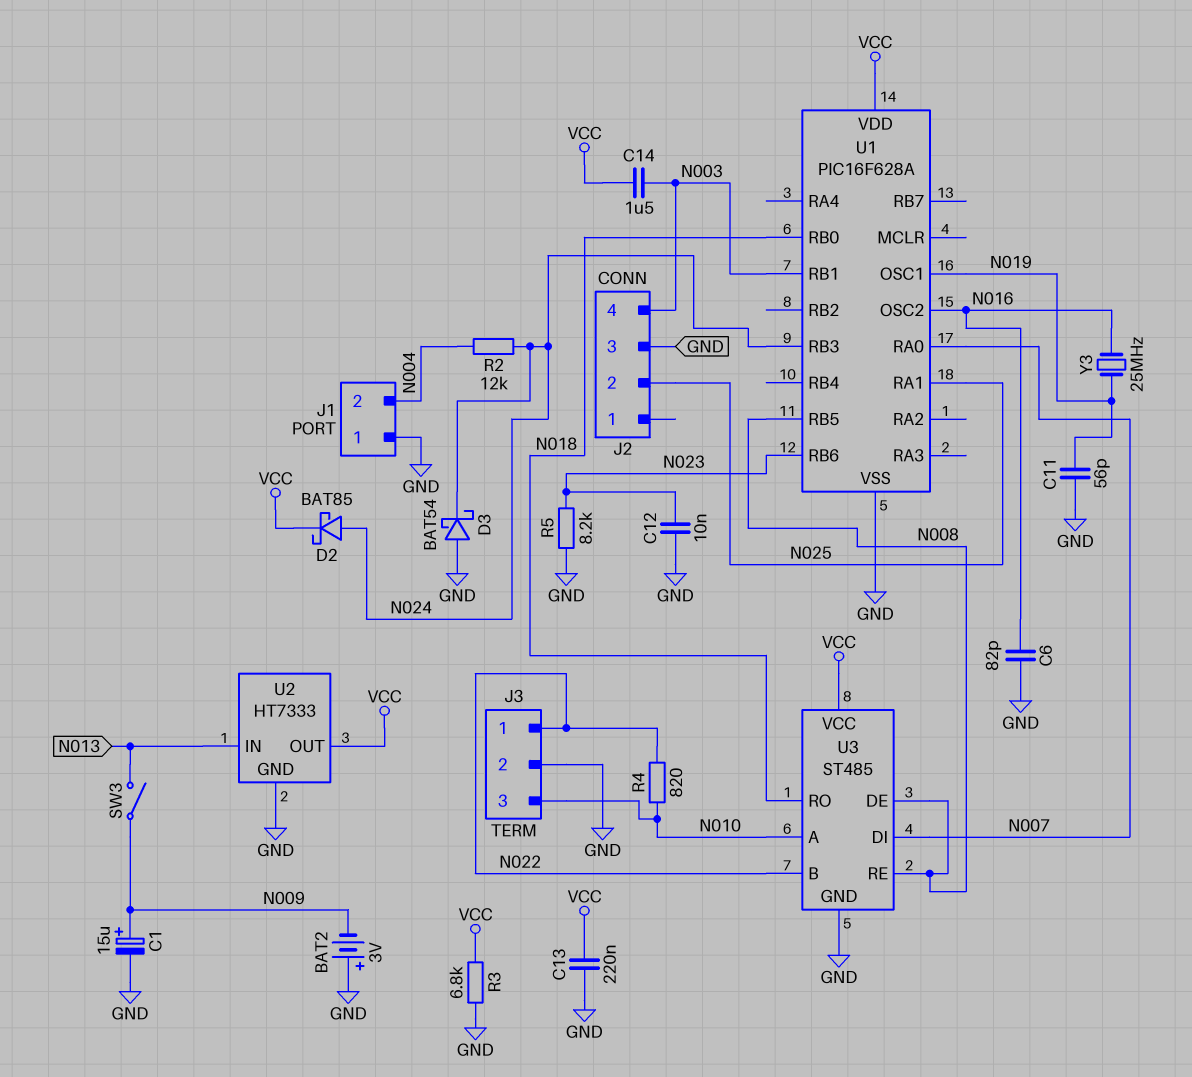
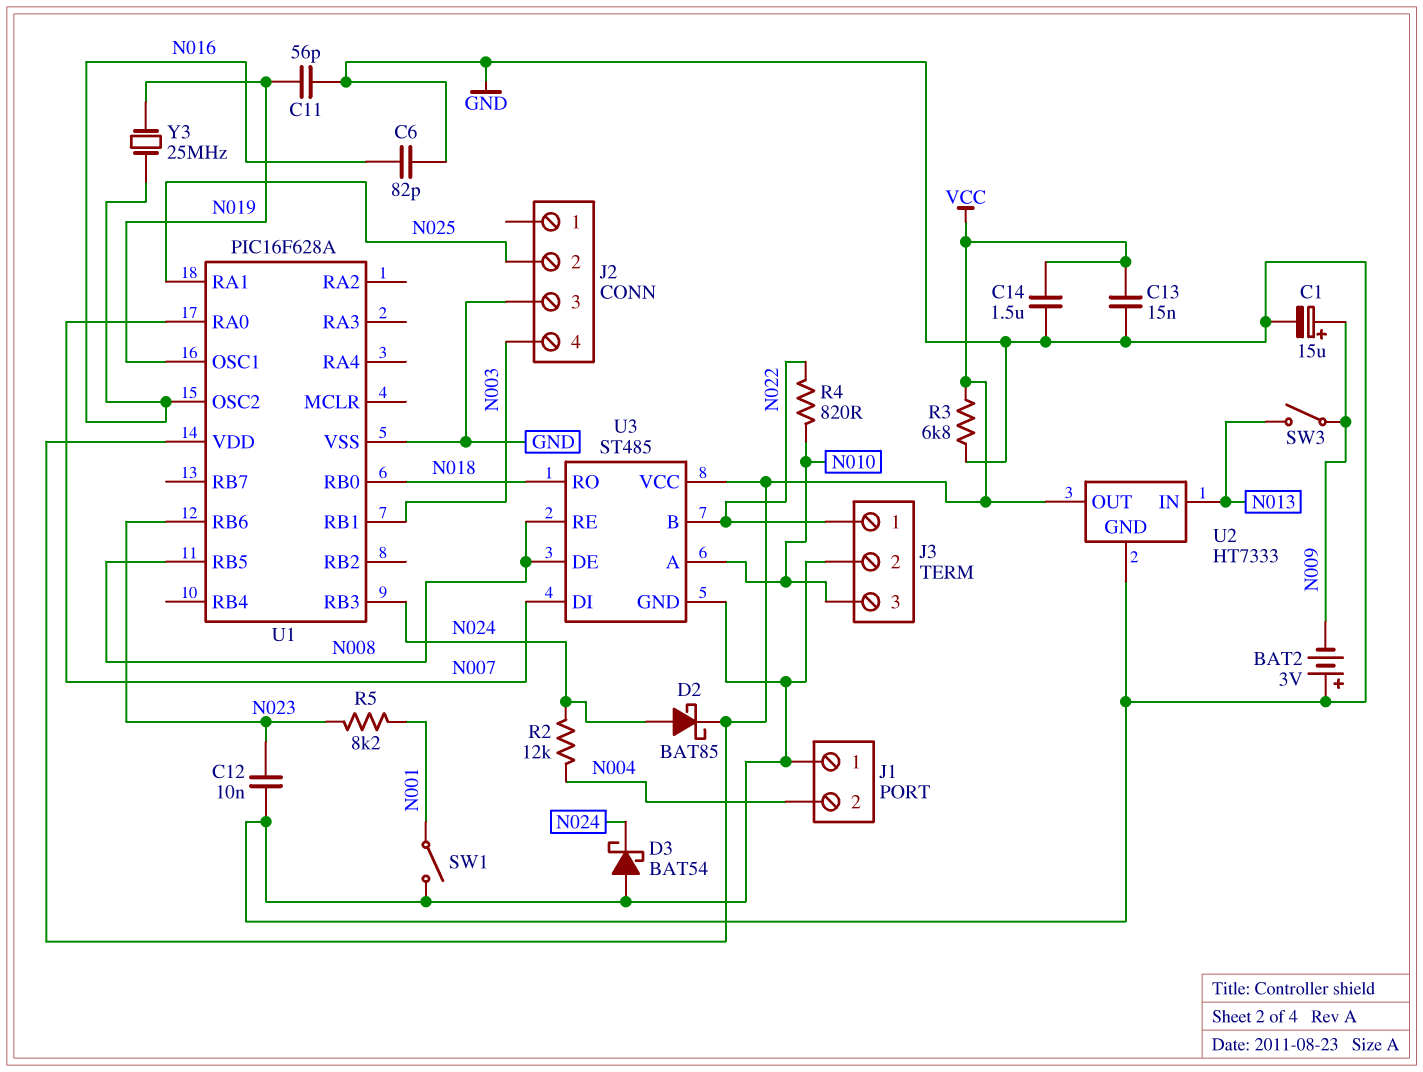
C13: 220nF (GND, VCC) -> 15nF (GND, VCC)
C14: 1.5uF (N003, VCC) -> 1.5uF (GND, VCC)
R5: 8.2k (GND, N023) -> 8.2k (N001, N023)
SW1: none -> switch (GND, N001)

